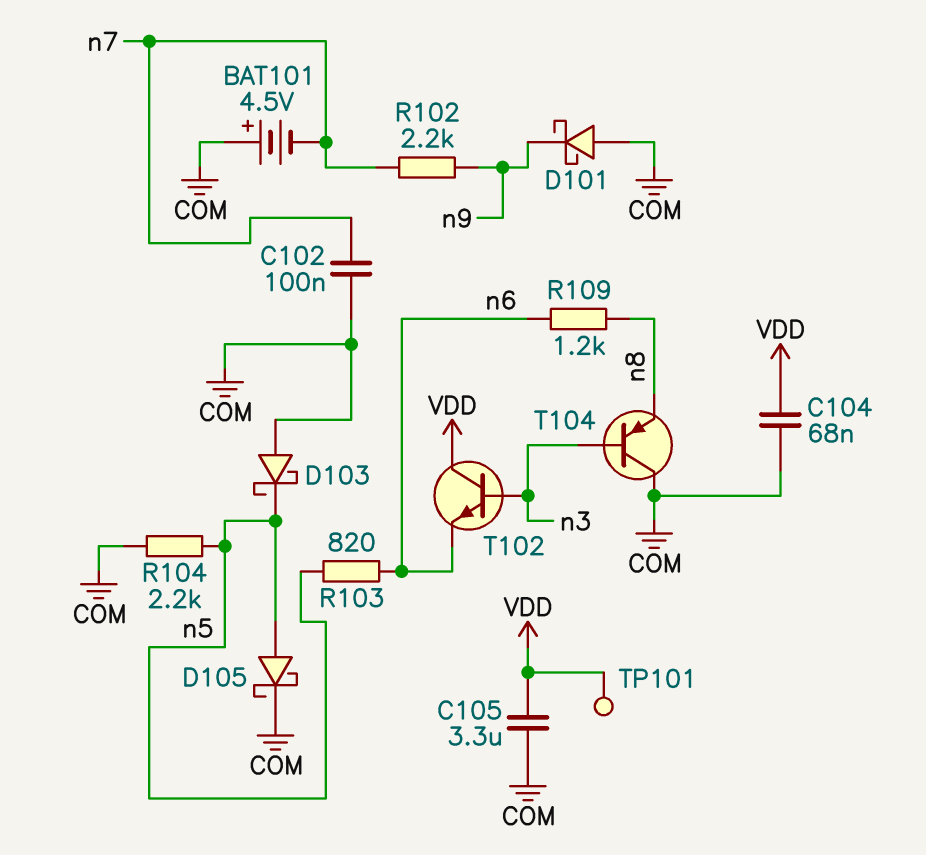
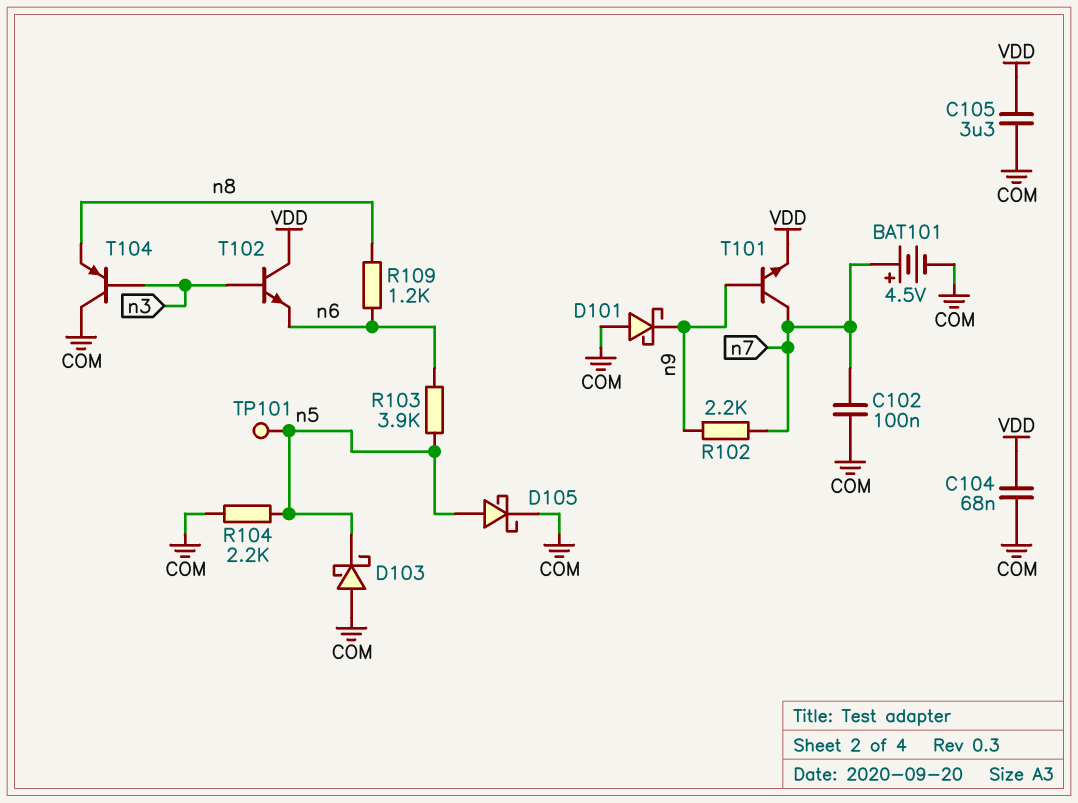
BAT101: 4.5V (plus COM, minus n7) -> 4.5V (plus n7, minus COM)
R103: 820 (n5, n6) -> 3.9k (n5, n6)
T101: none -> NPN (B n9, C n7, E VDD)
TP101: test point (VDD) -> test point (n5)

